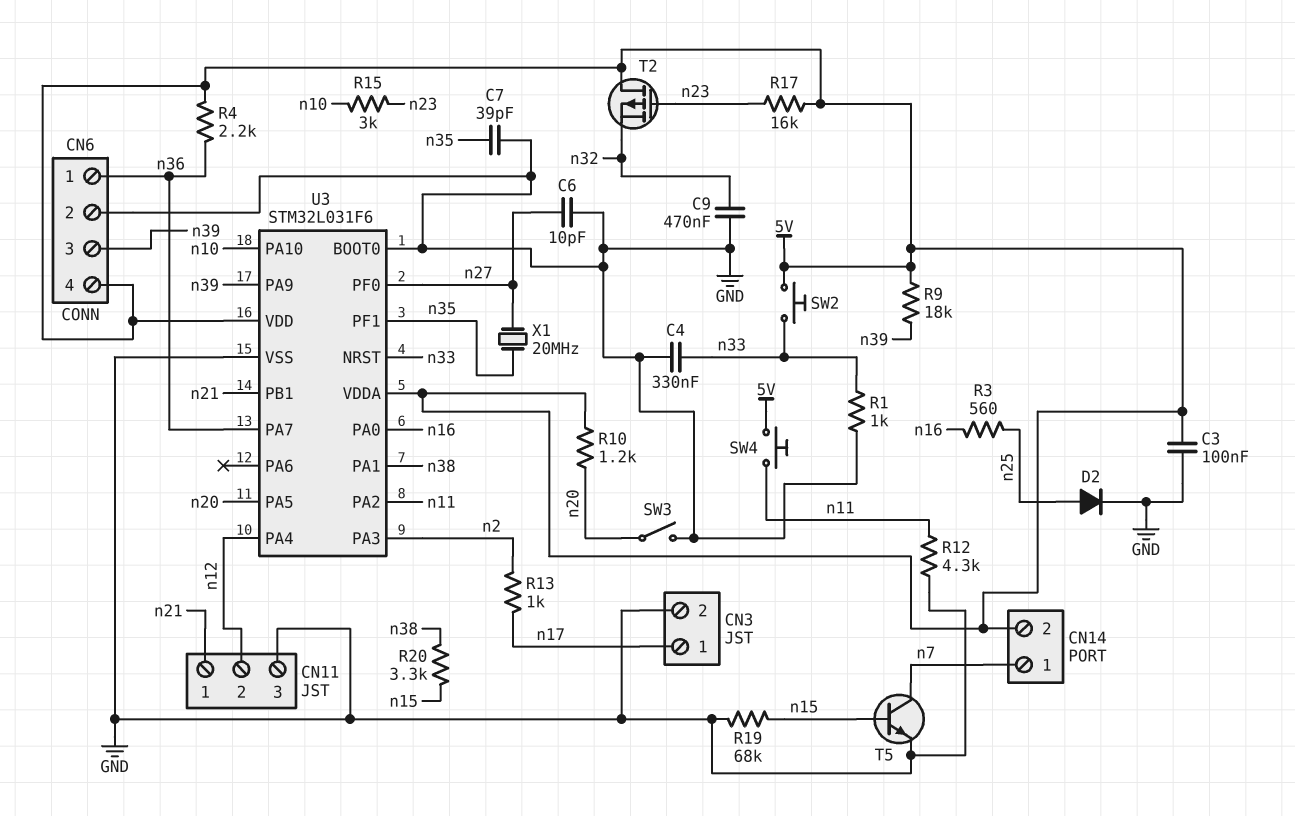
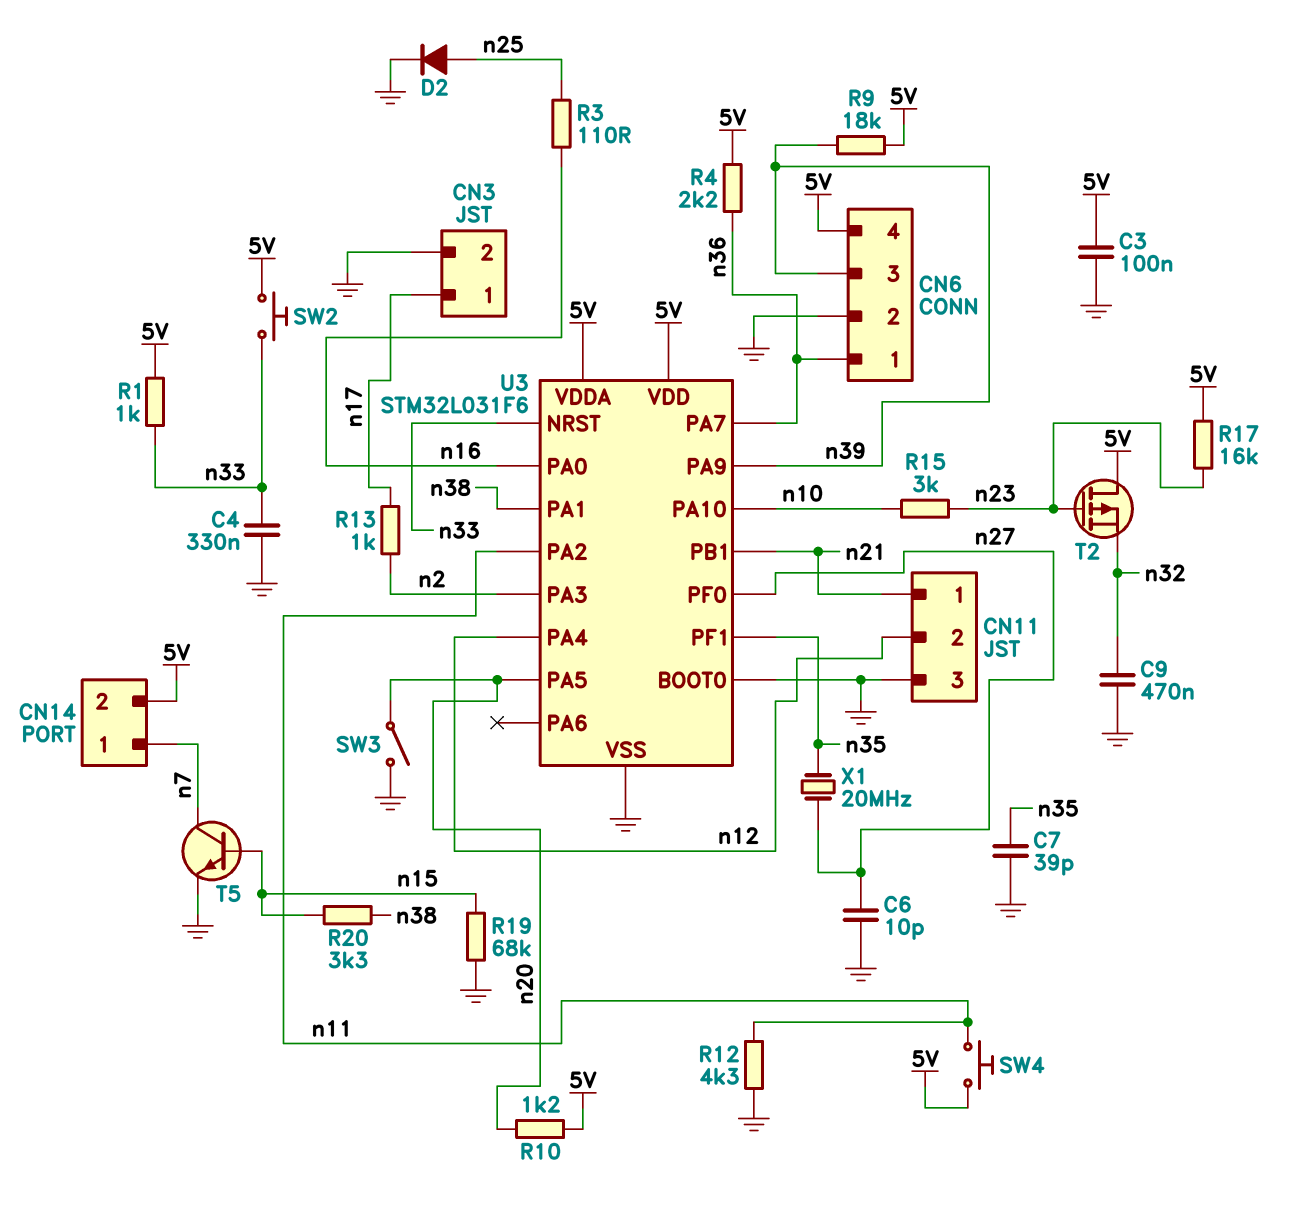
R1: 1k (GND, n33) -> 1k (5V, n33)
R3: 560 (n16, n25) -> 110 (n16, n25)

